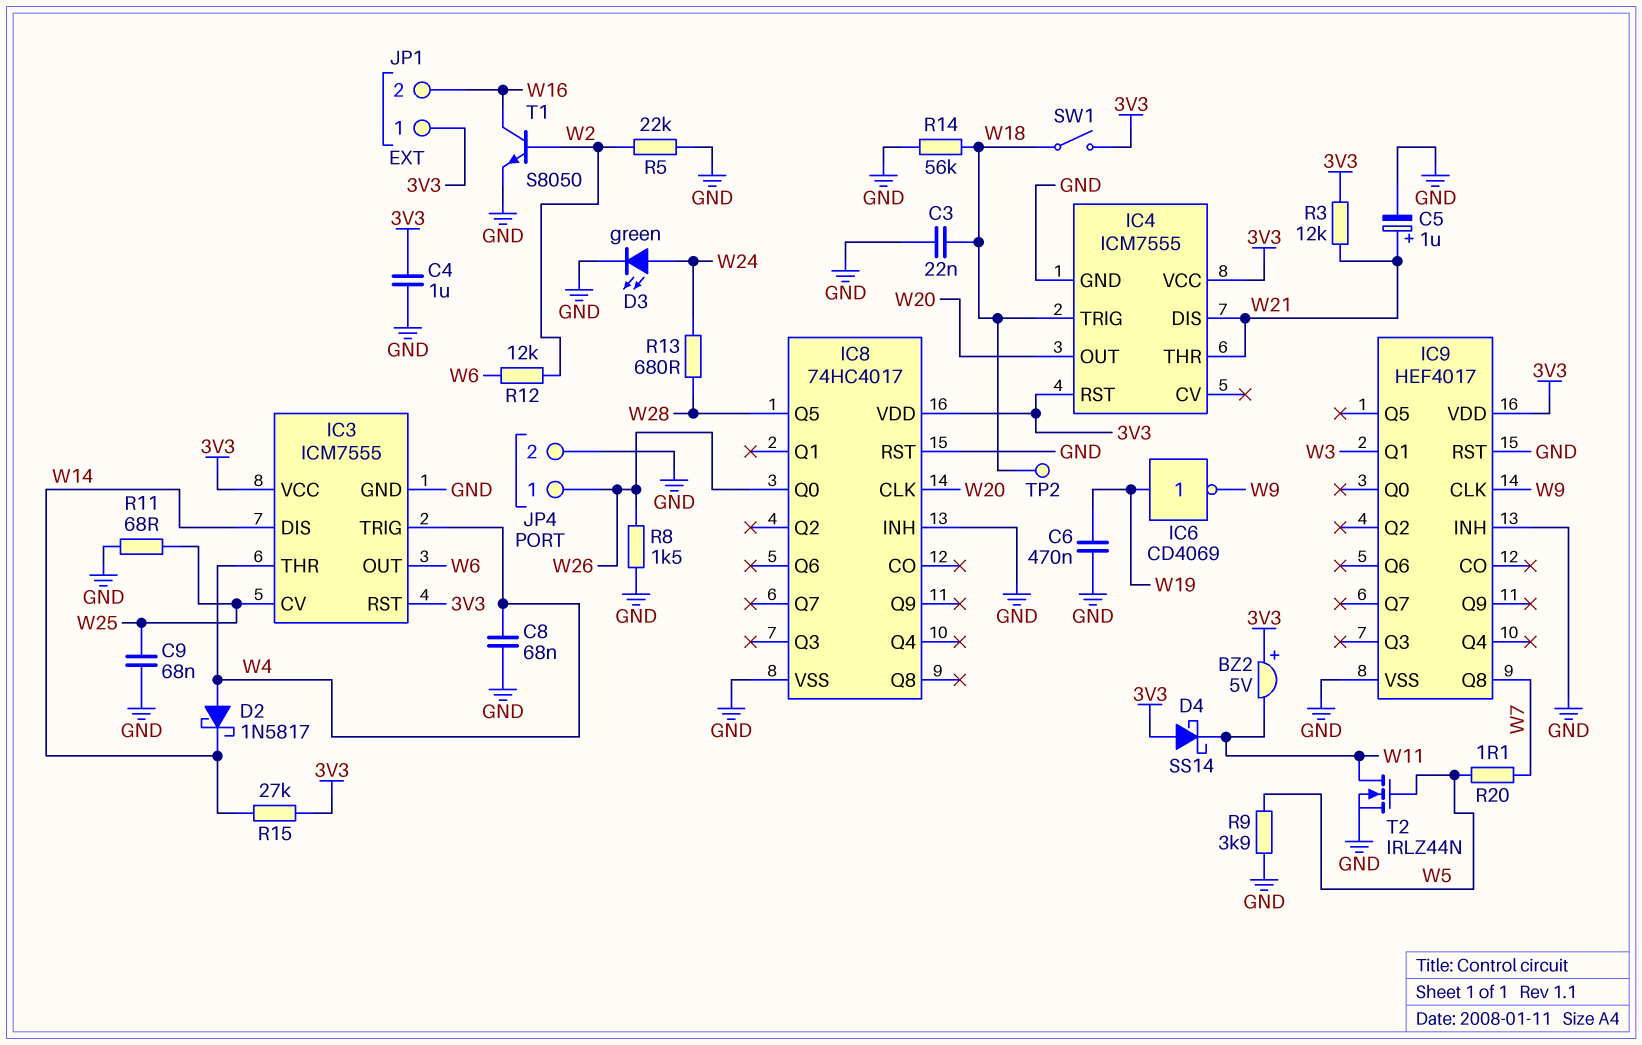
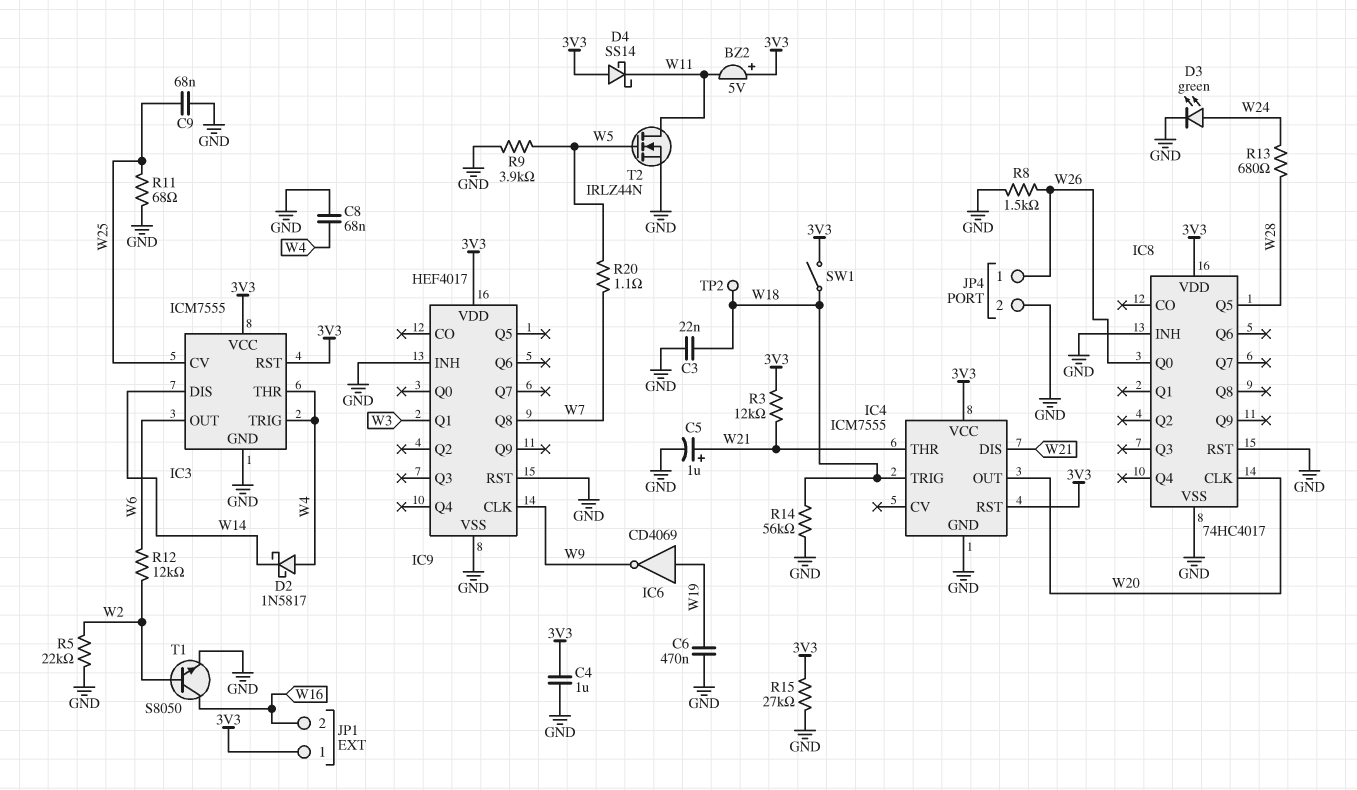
R15: 27k (3V3, W14) -> 27k (3V3, GND)

